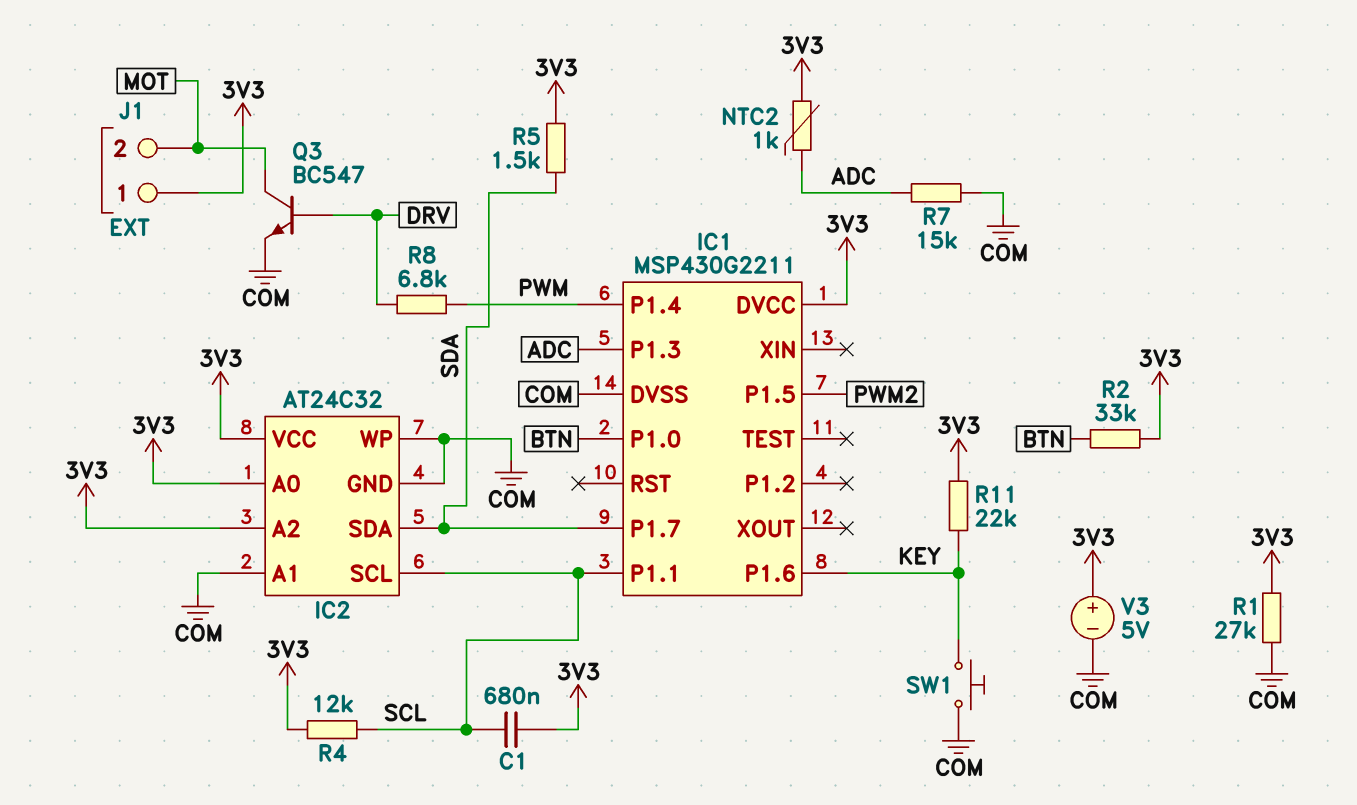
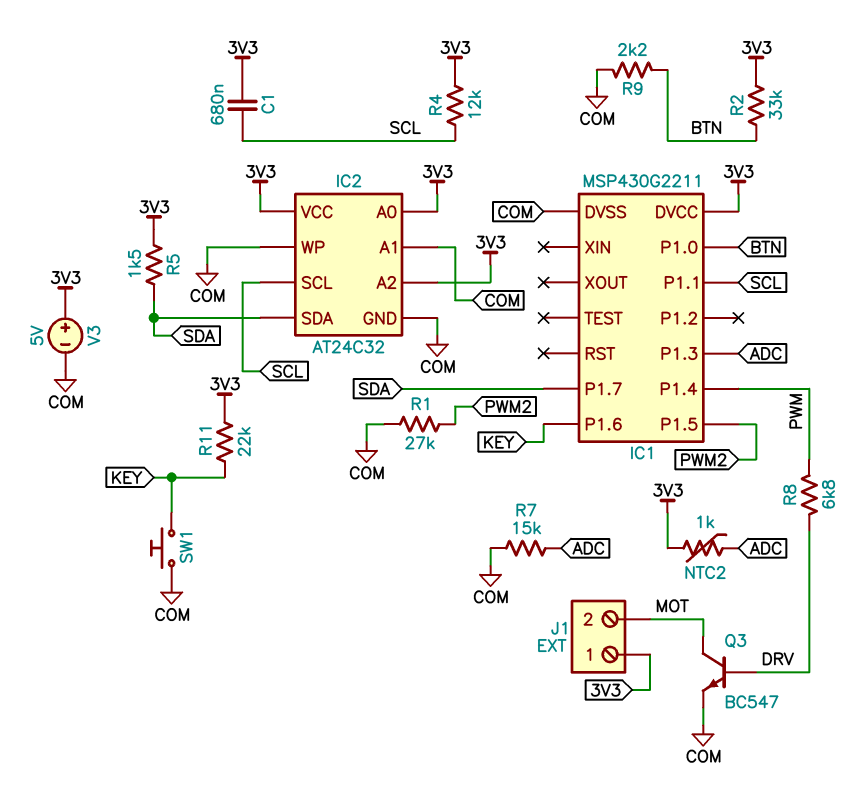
R1: 27k (3V3, COM) -> 27k (COM, PWM2)
R9: none -> 2.2k (BTN, COM)

